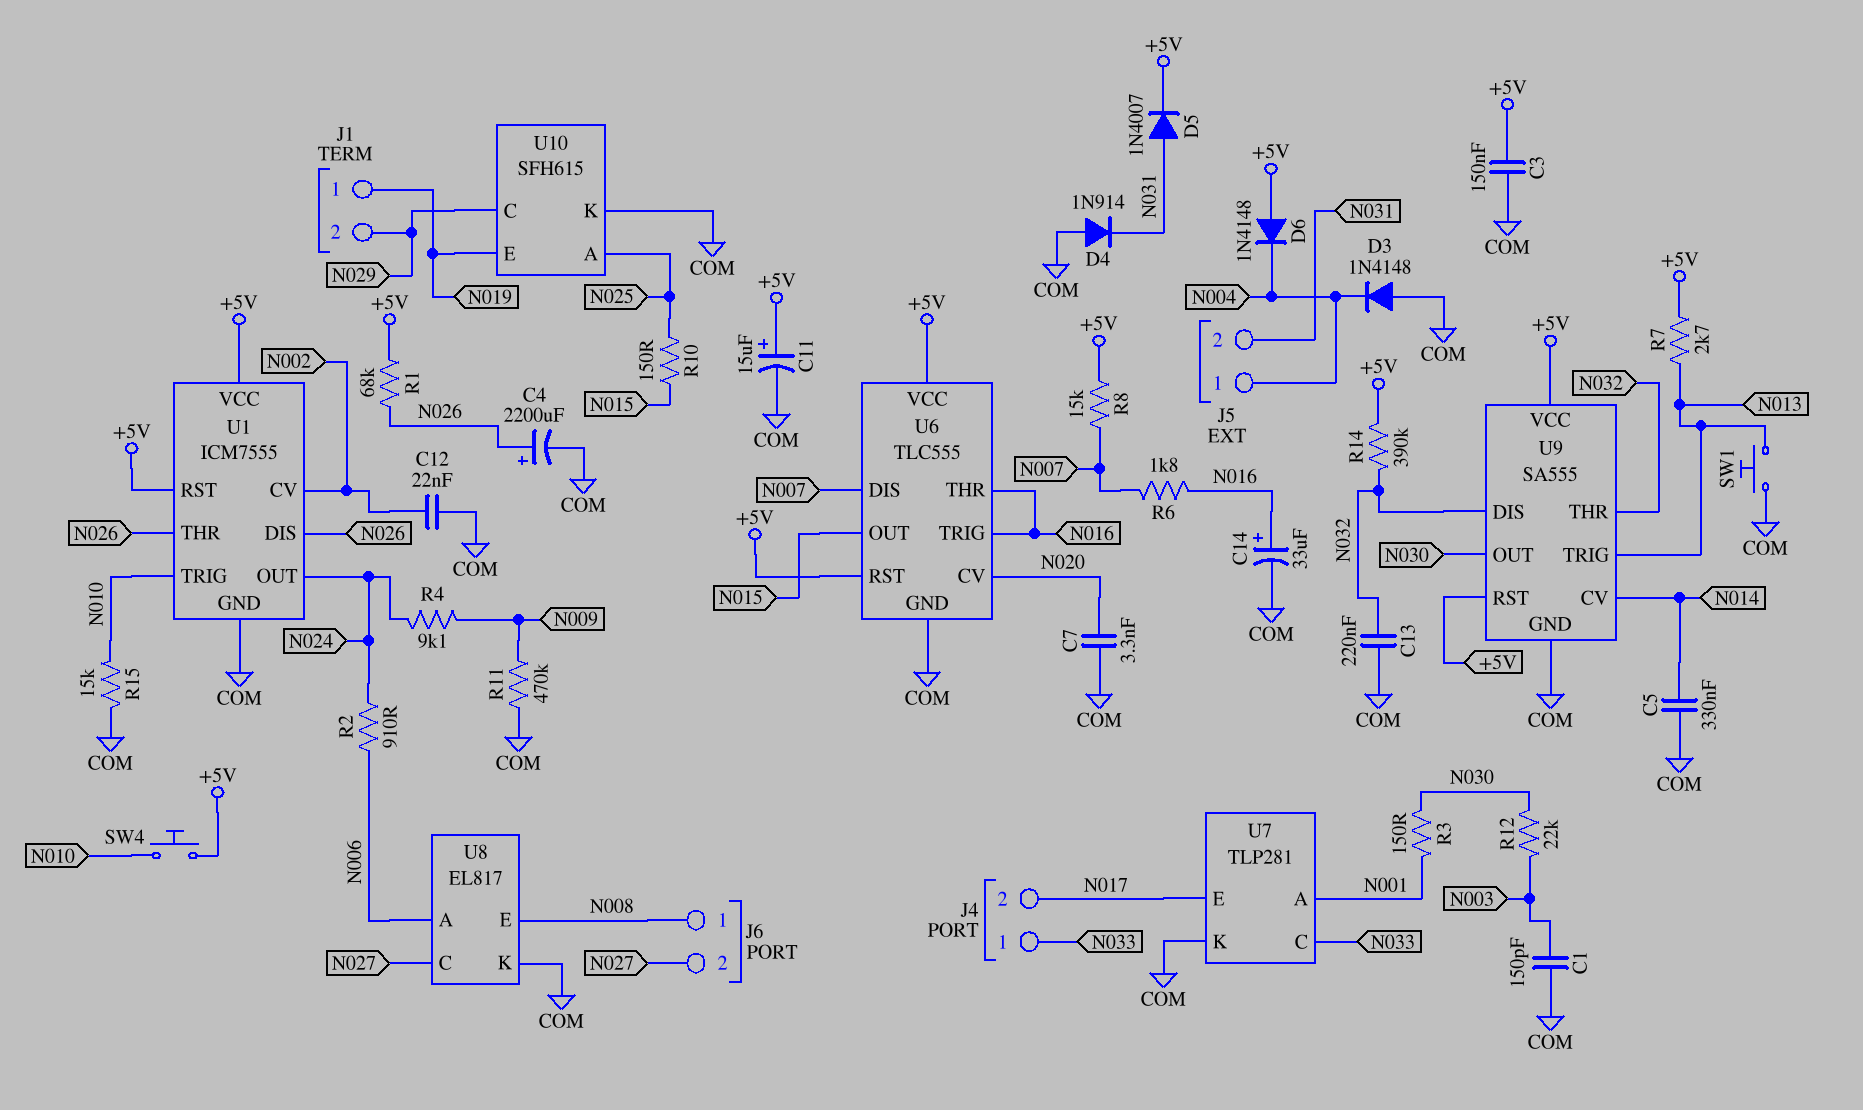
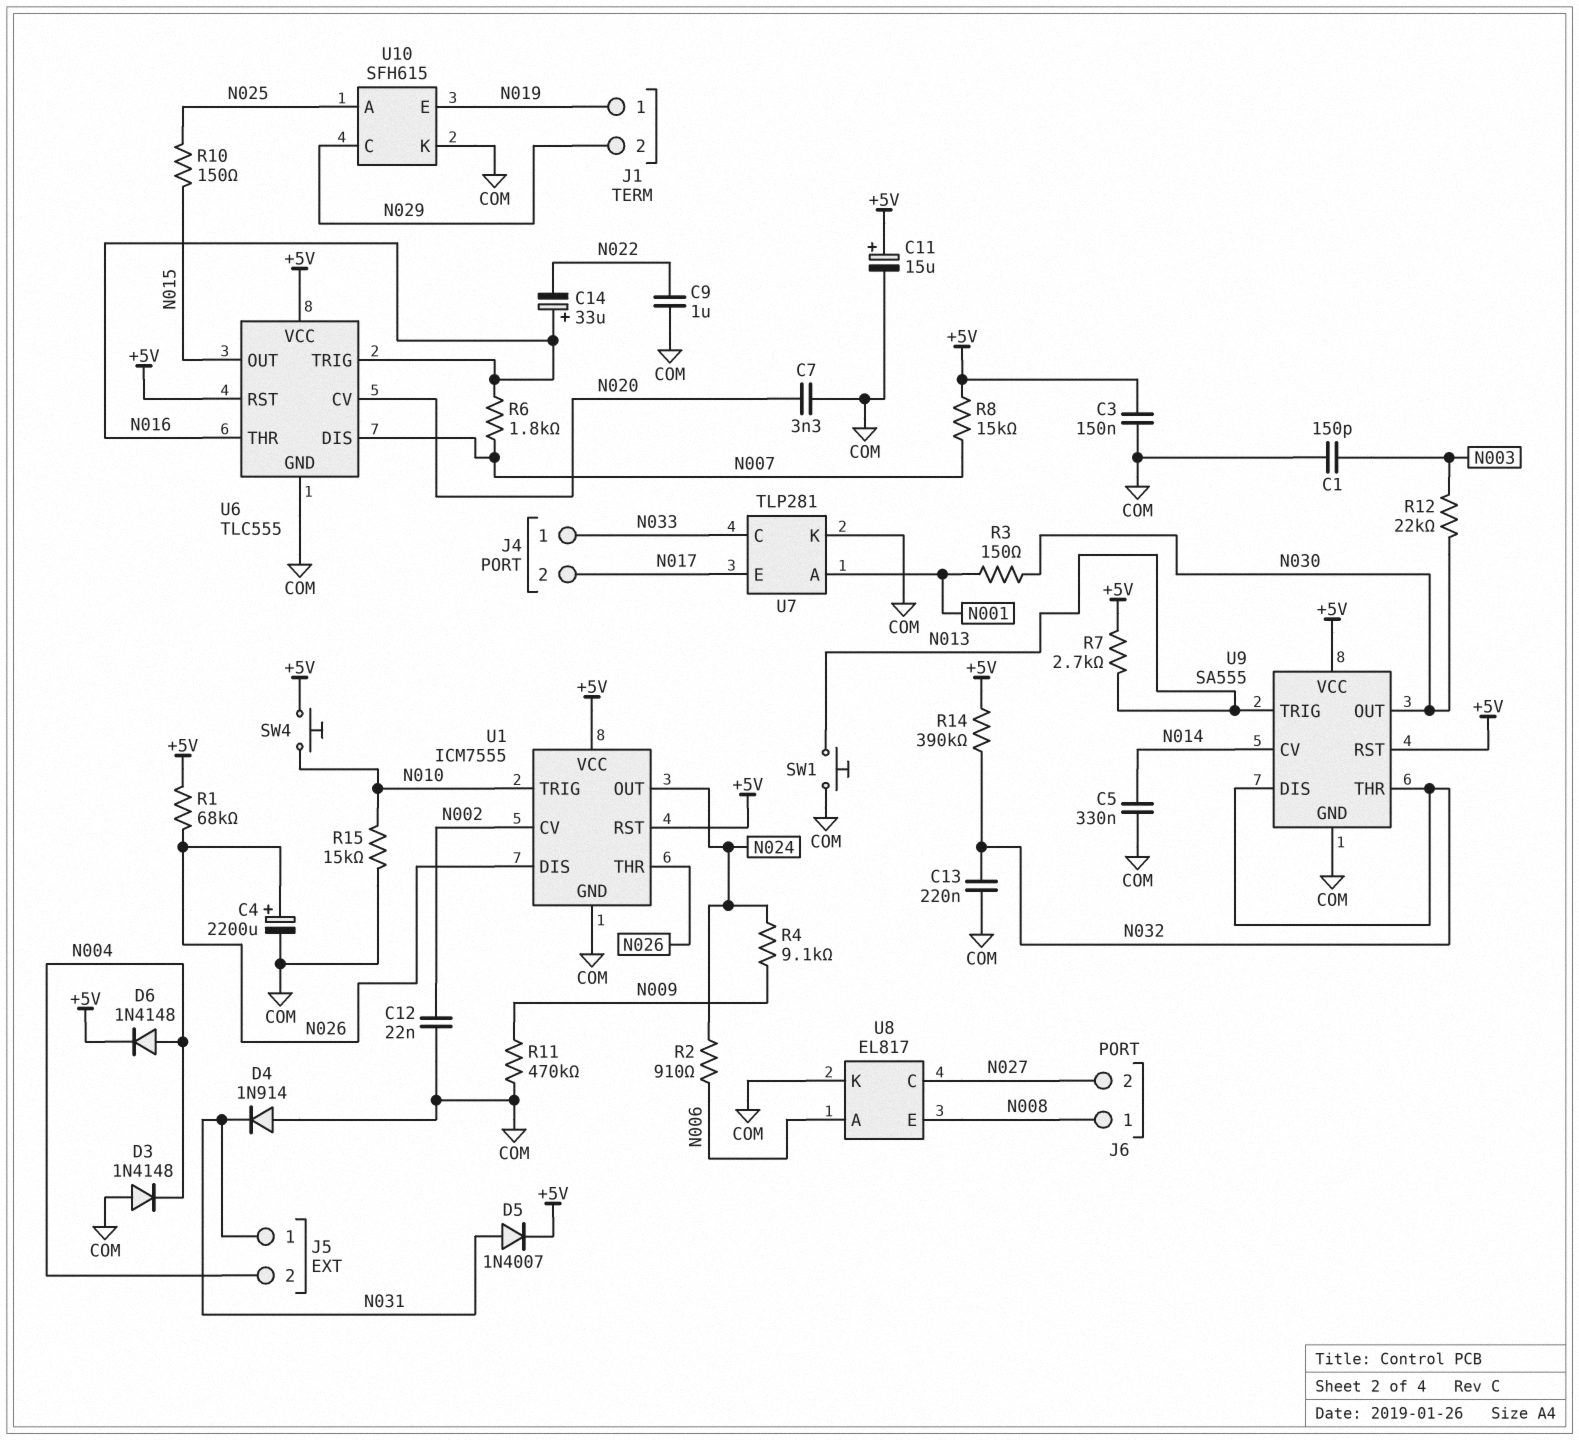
C9: none -> 1uF (COM, N022)
C14: 33uF (plus N016, minus COM) -> 33uF (plus N016, minus N022)
D6: diode 1N4148 (A +5V, K N004) -> diode 1N4148 (A N004, K +5V)
J5 pin 1: N004 -> N031
J5 pin 2: N031 -> N004

